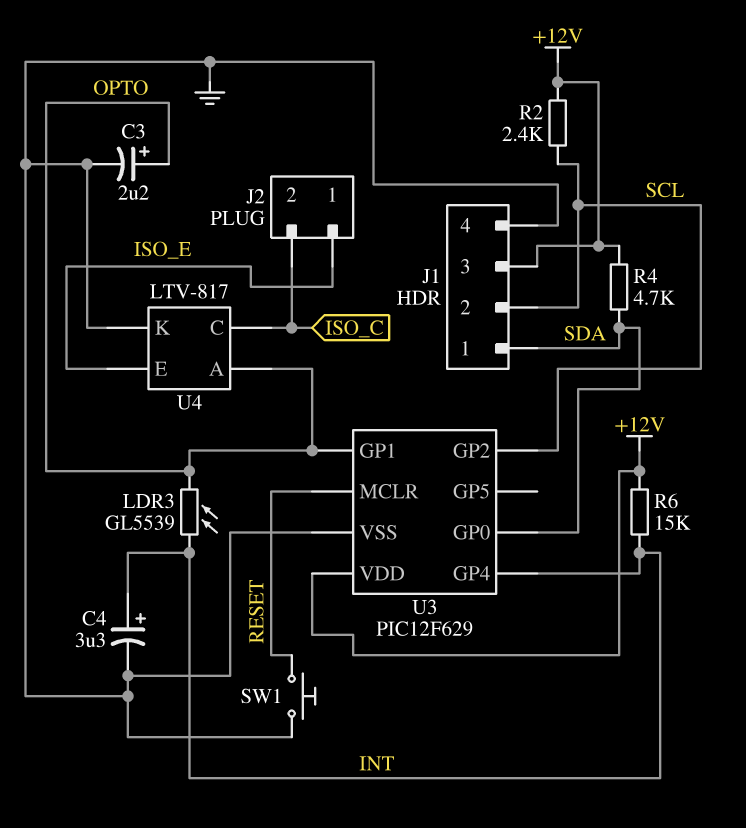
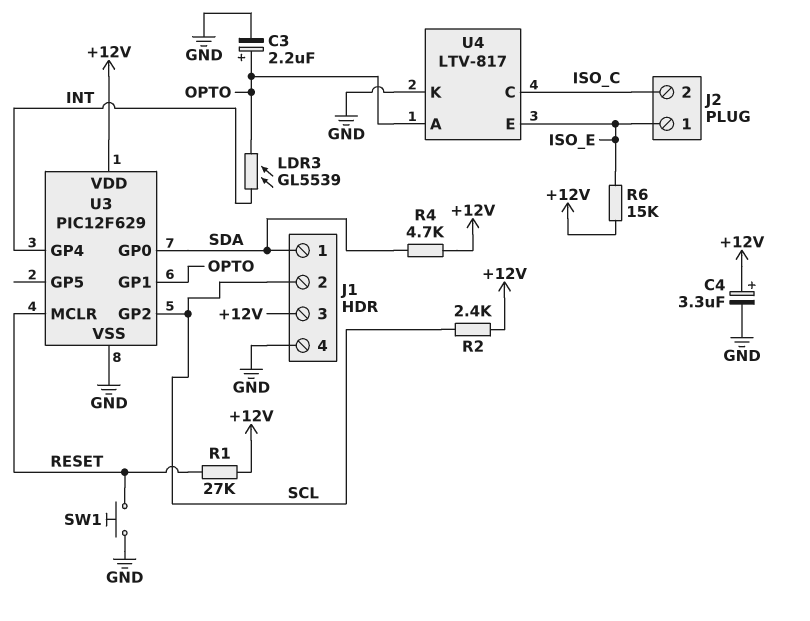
C4: 3.3uF (plus INT, minus GND) -> 3.3uF (plus +12V, minus GND)
R1: none -> 27k (+12V, RESET)
R6: 15k (+12V, INT) -> 15k (+12V, ISO_E)

